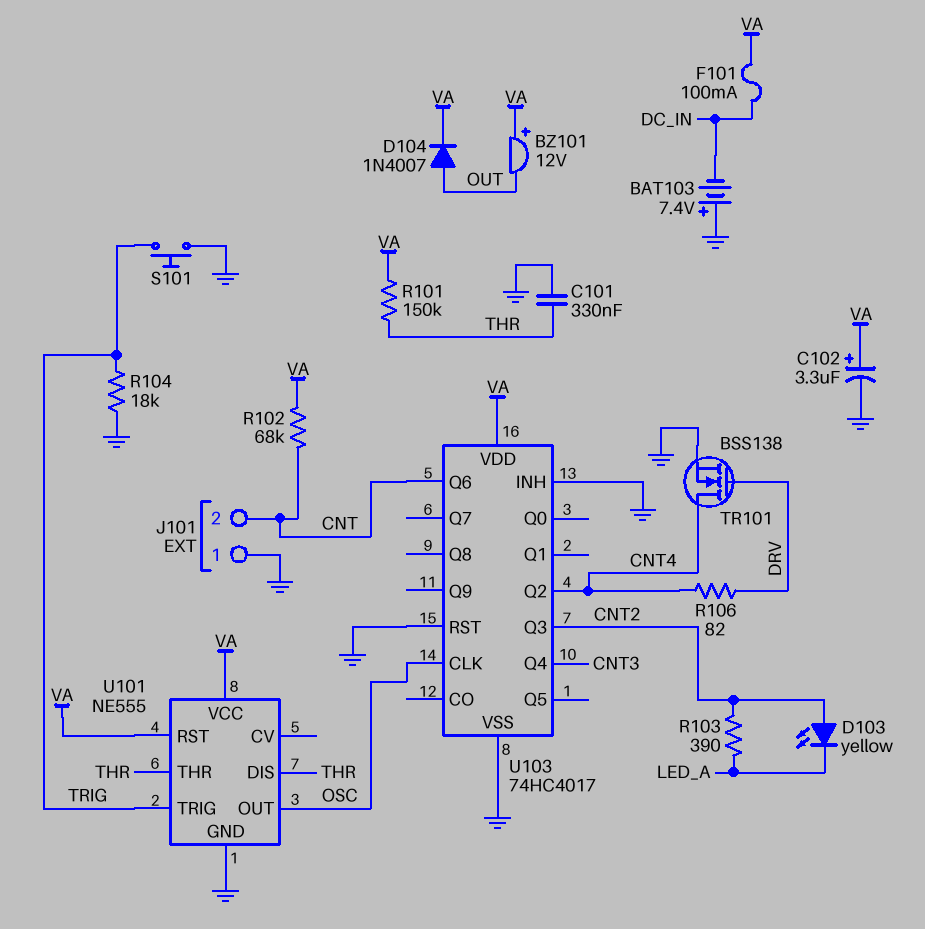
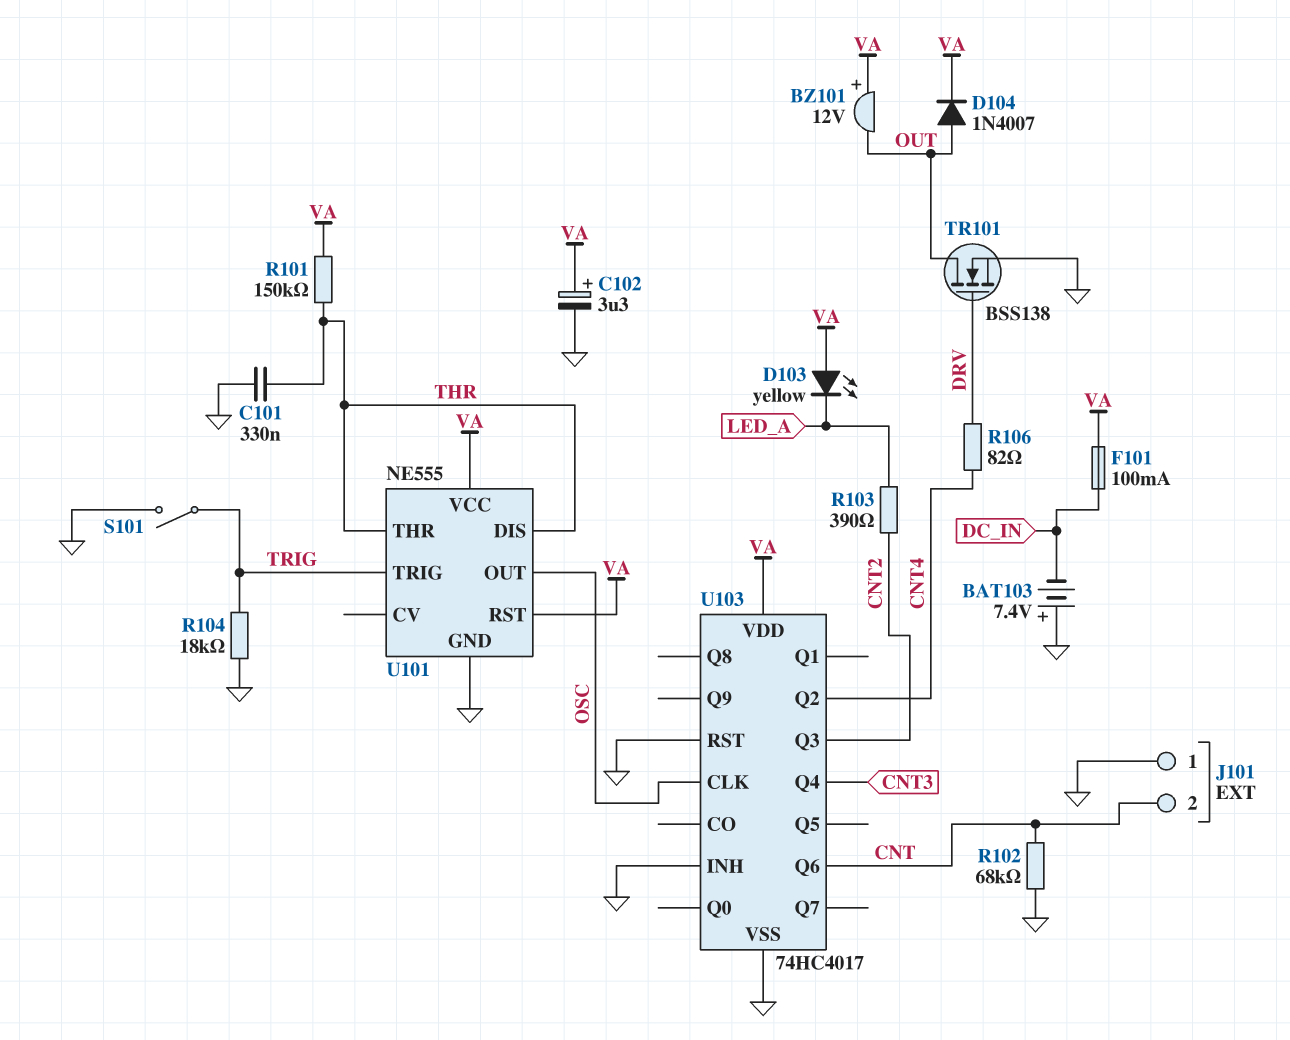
D103: LED yellow (A CNT2, K LED_A) -> LED yellow (A VA, K LED_A)
R102: 68k (CNT, VA) -> 68k (CNT, GND)
S101: button (GND, TRIG) -> switch (GND, TRIG)
TR101: NMOS BSS138 (G DRV, D CNT4, S GND) -> NMOS BSS138 (G DRV, D OUT, S GND)

